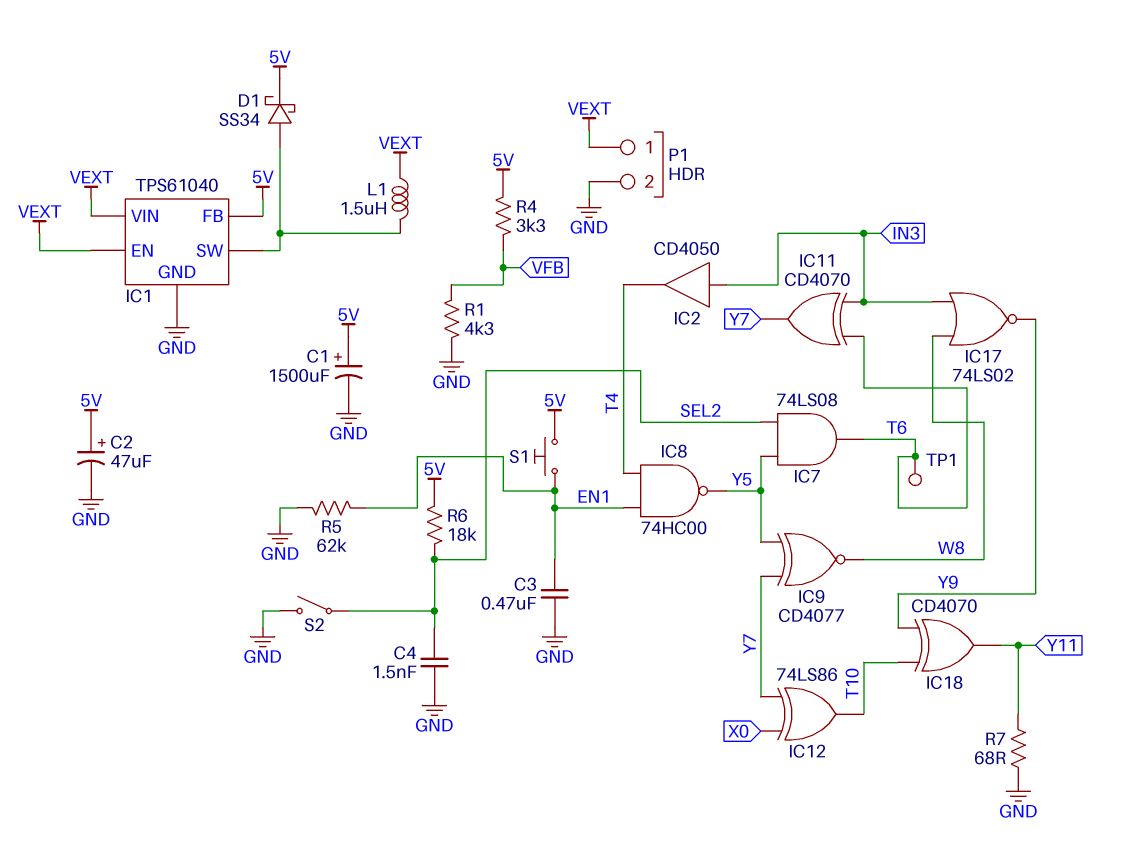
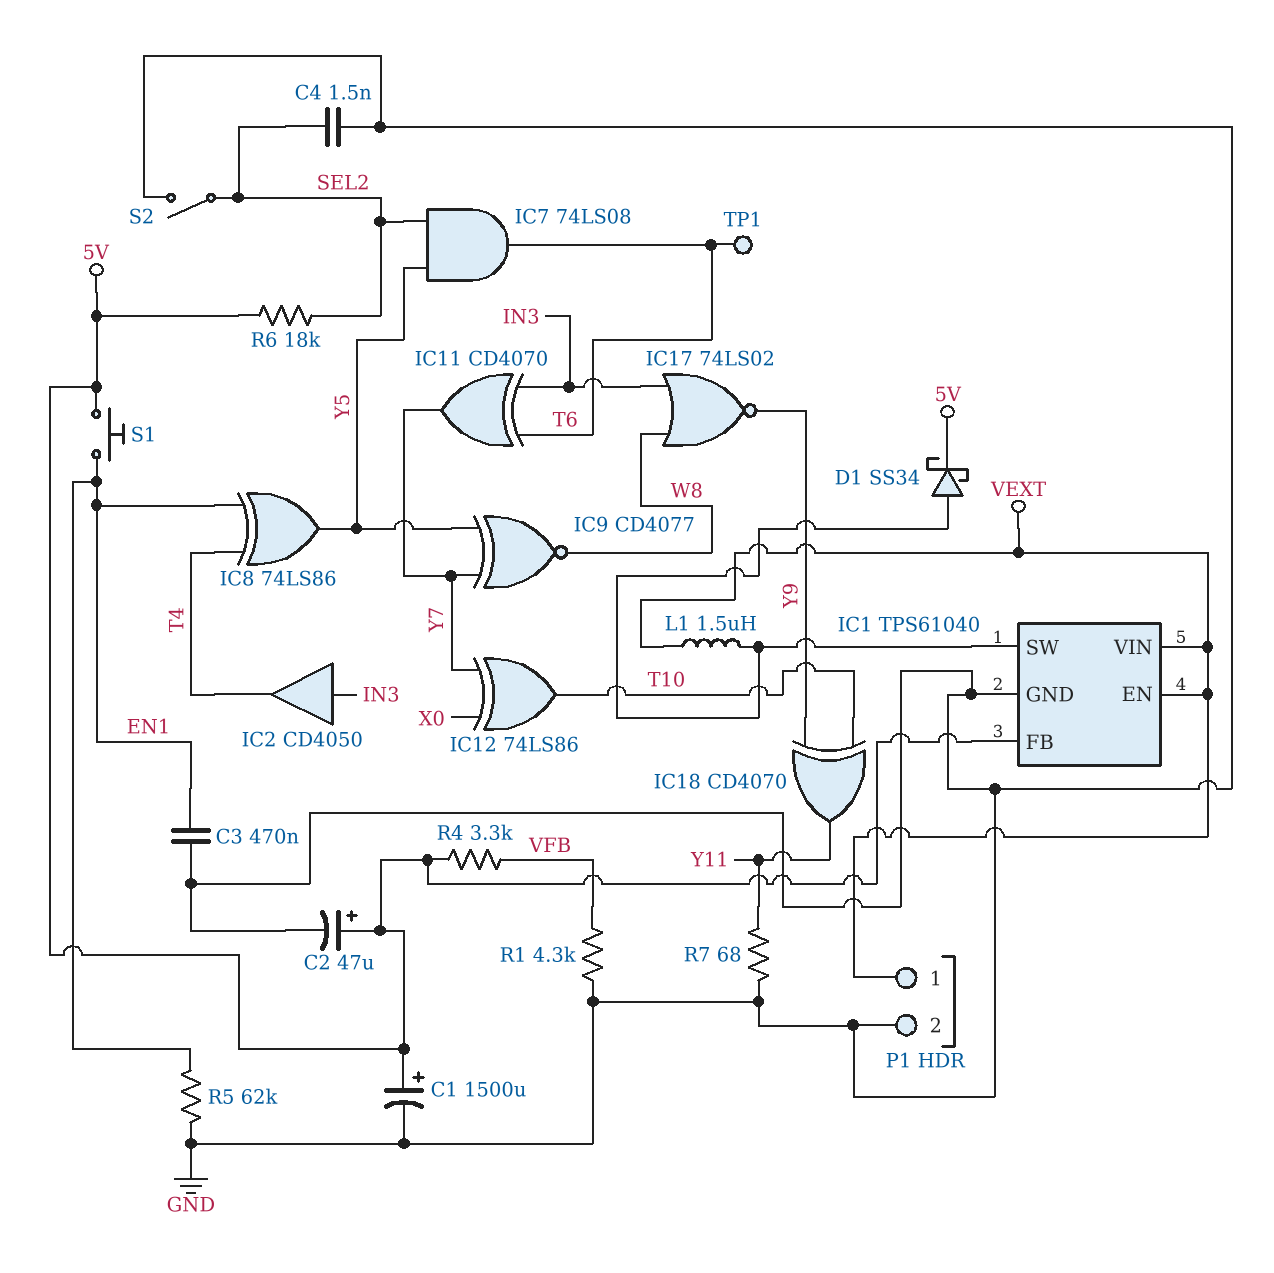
IC8: NAND 74HC00 (in EN1, in T4, out Y5) -> XOR 74LS86 (in EN1, in T4, out Y5)

